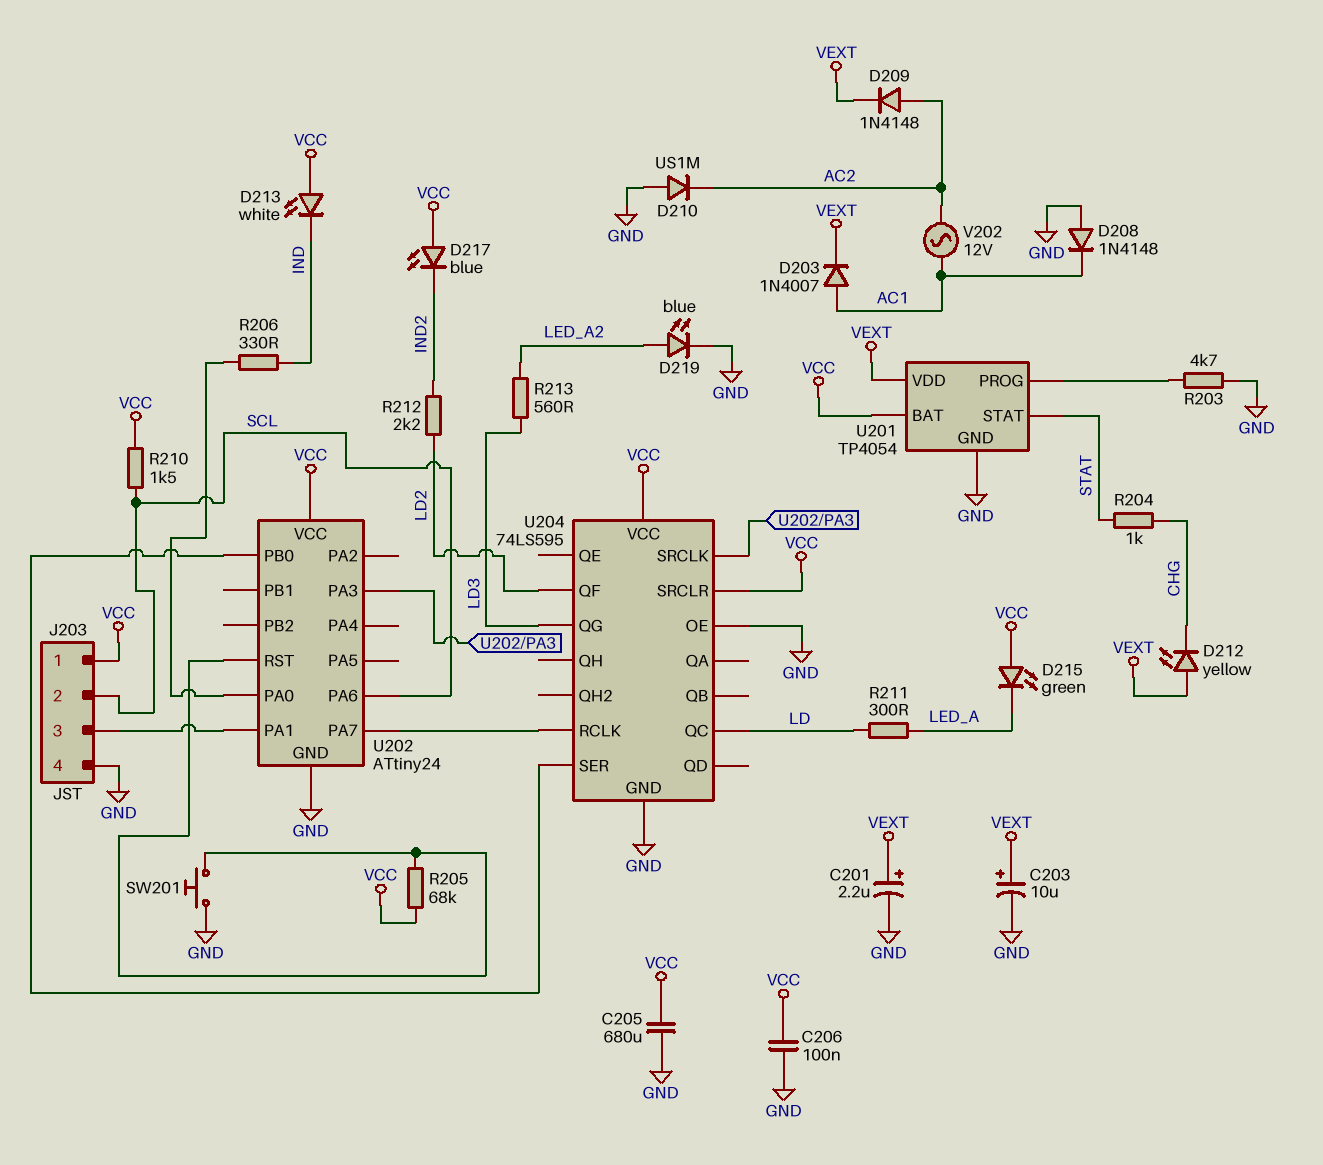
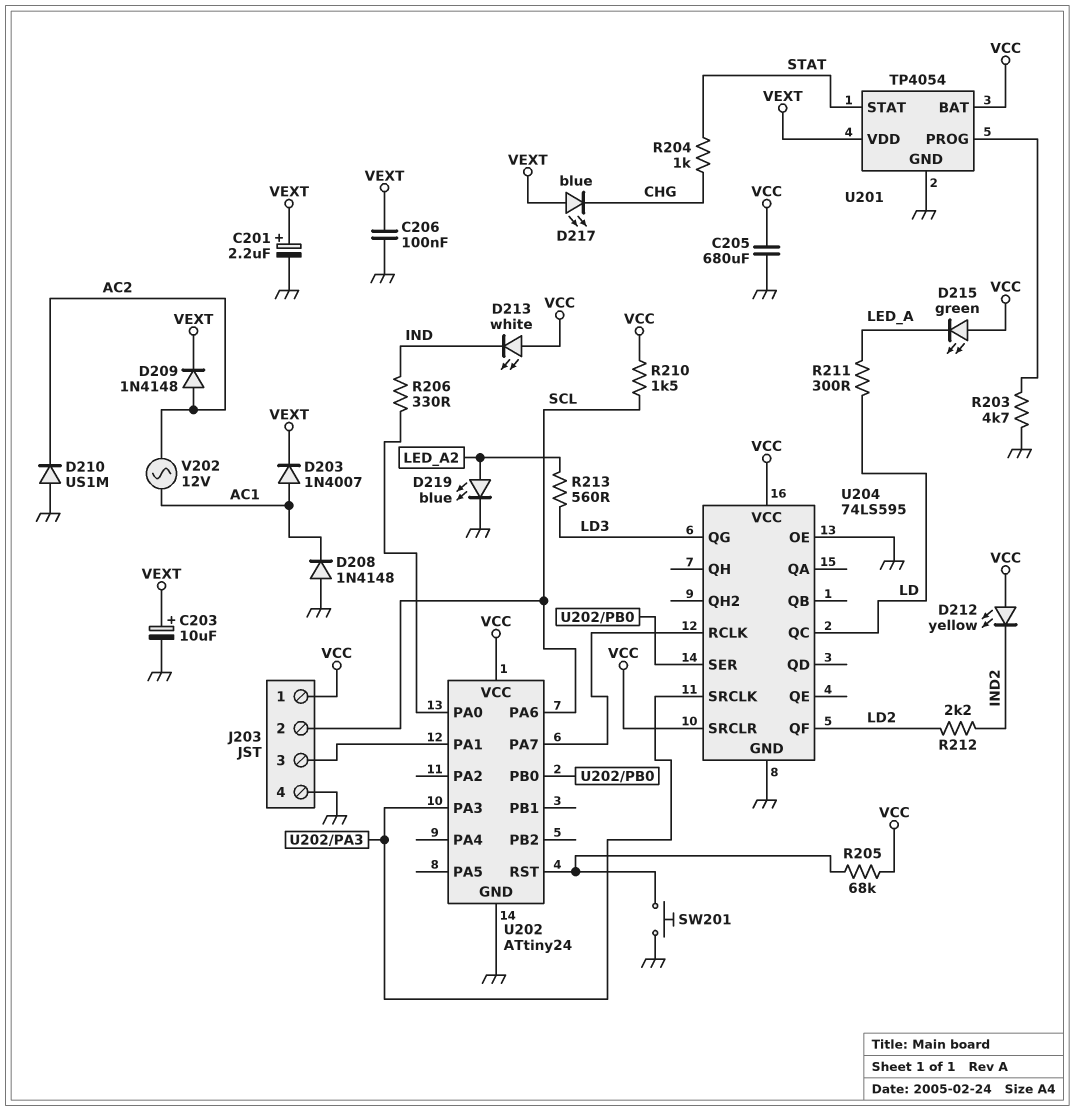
C206: 100nF (GND, VCC) -> 100nF (GND, VEXT)
D212: LED yellow (A VEXT, K CHG) -> LED yellow (A VCC, K IND2)
D217: LED blue (A VCC, K IND2) -> LED blue (A VEXT, K CHG)

